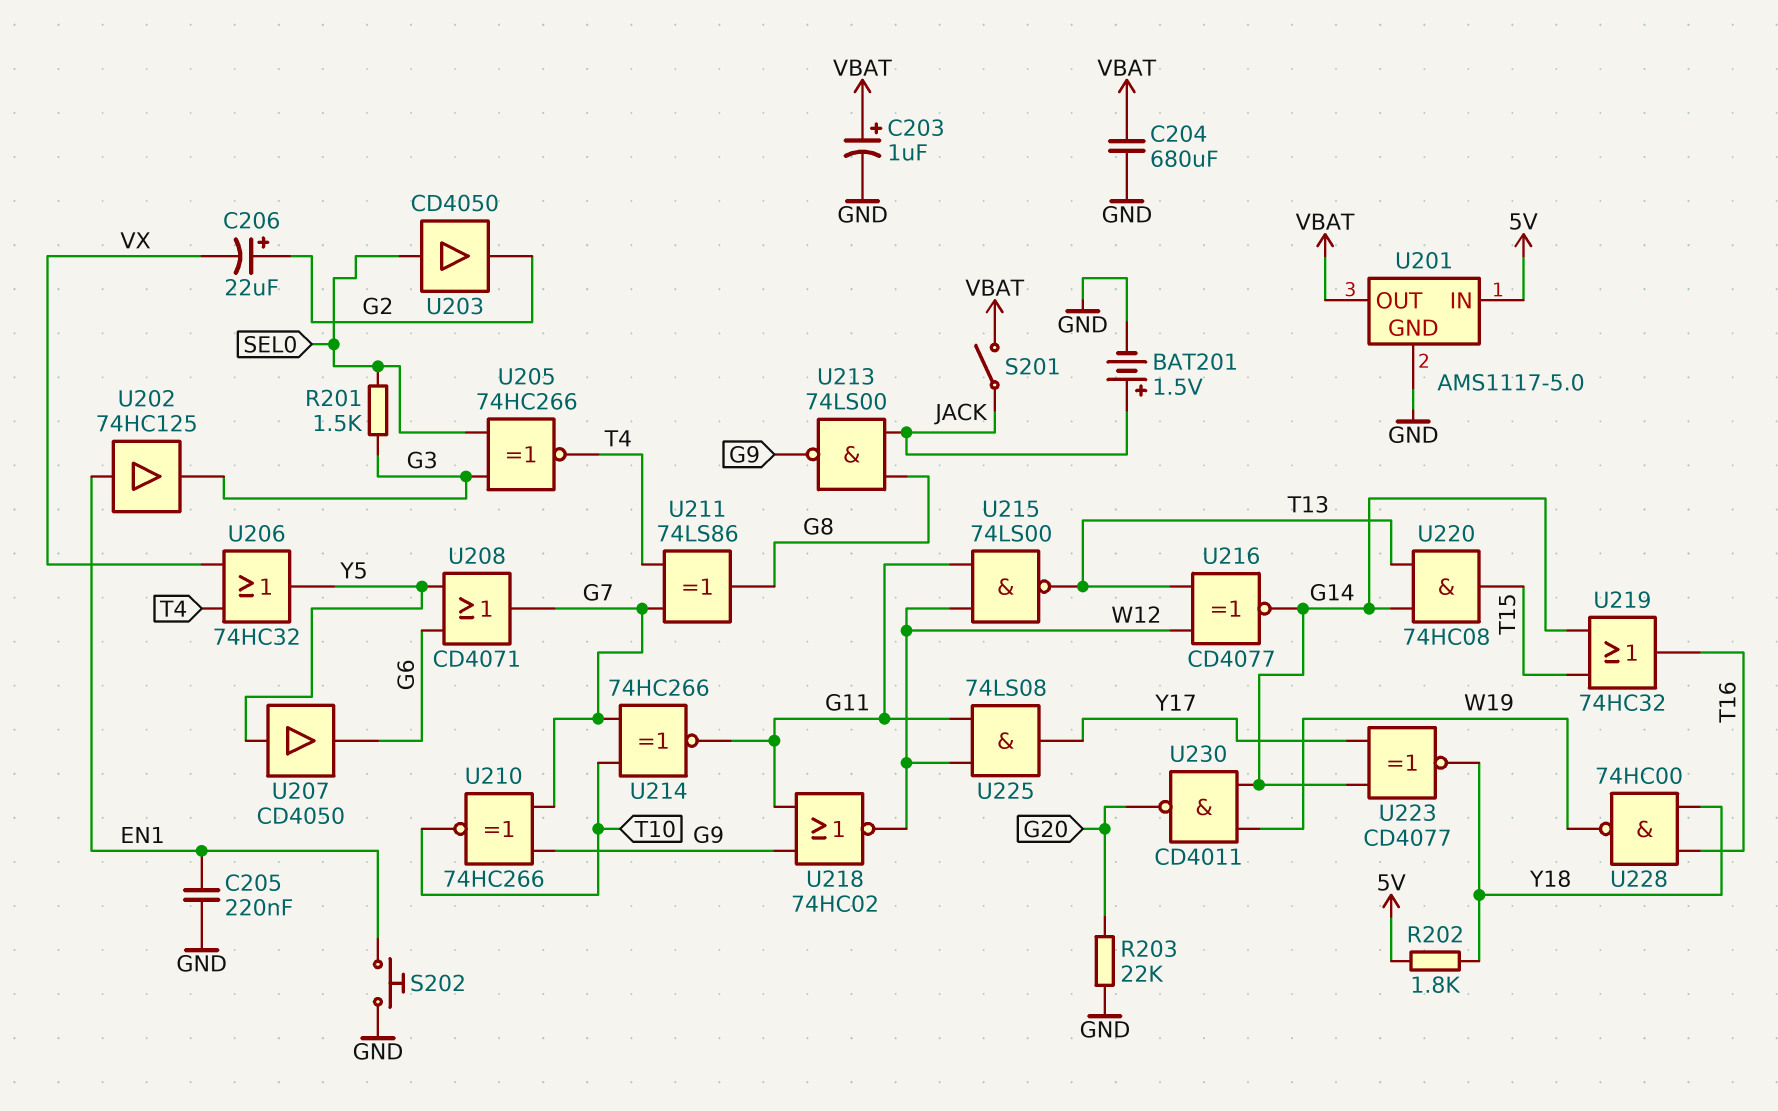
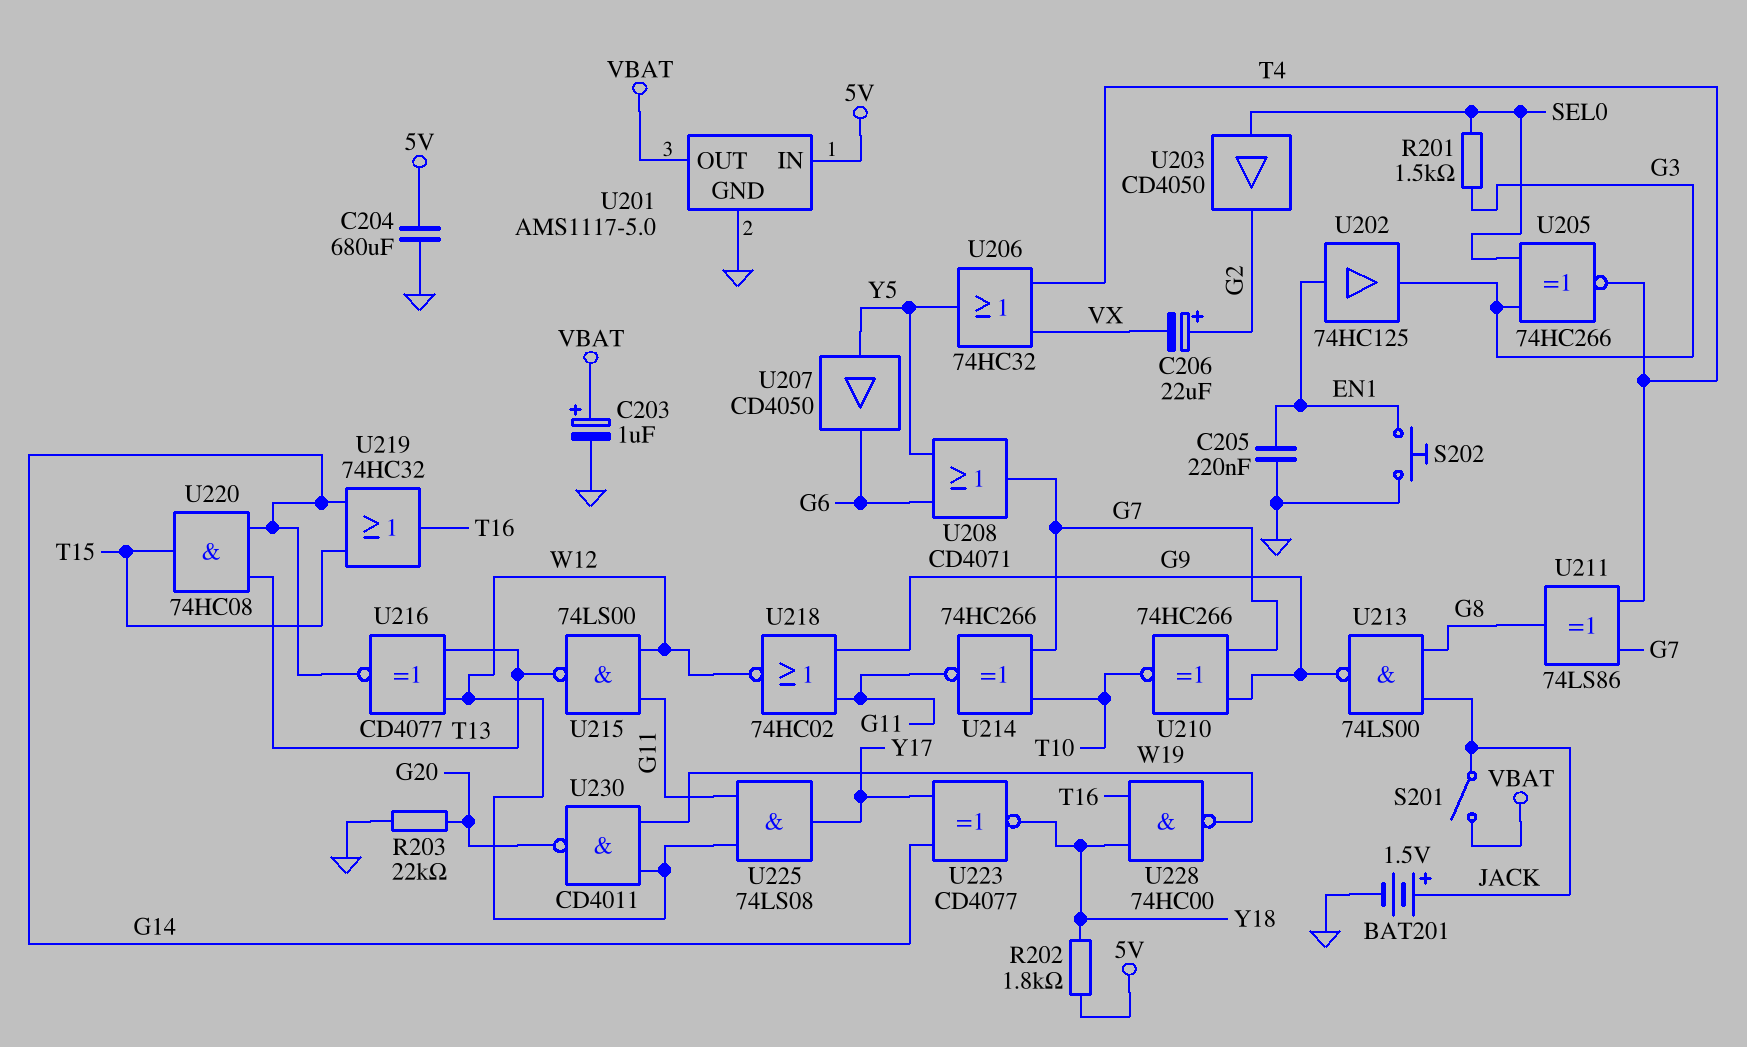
C204: 680uF (GND, VBAT) -> 680uF (5V, GND)
U230: NAND CD4011 (in G14, in W19, out G20) -> NAND CD4011 (in W12, in W19, out G20)

